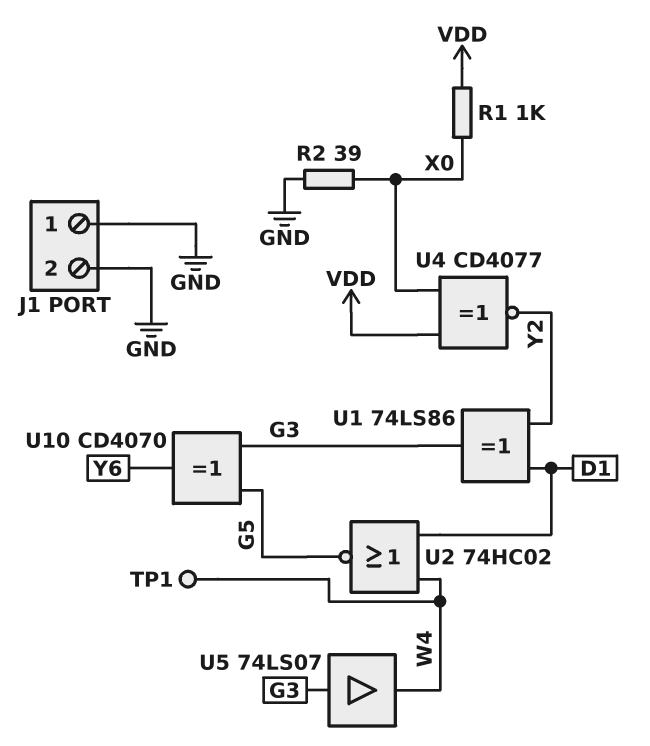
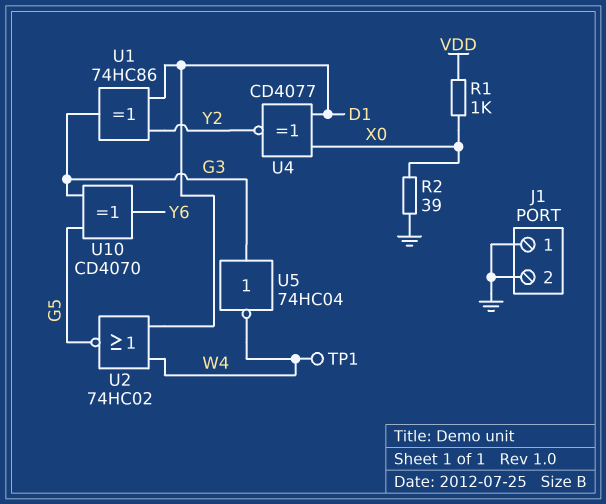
U1: XOR 74LS86 (in D1, in Y2, out G3) -> XOR 74HC86 (in D1, in Y2, out G3)
U4: XNOR CD4077 (in VDD, in X0, out Y2) -> XNOR CD4077 (in D1, in X0, out Y2)
U5: buffer 74LS07 (in G3, out W4) -> NOT 74HC04 (in G3, out W4)

